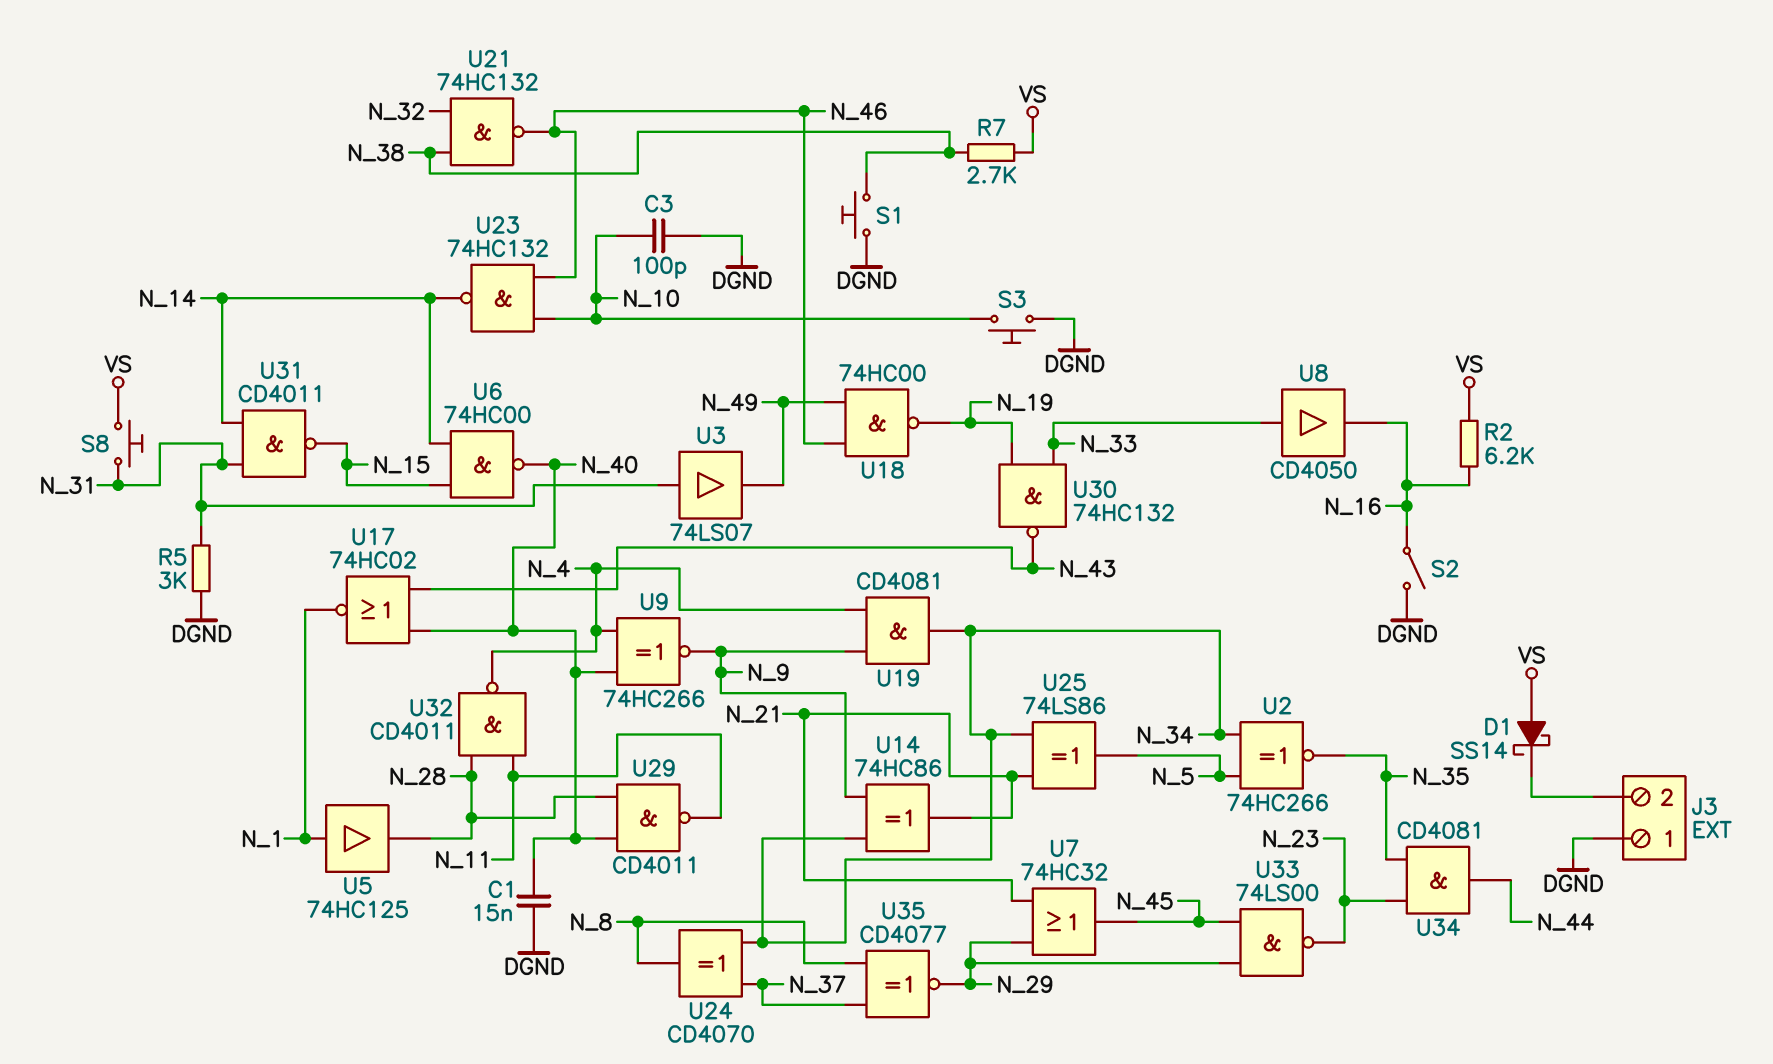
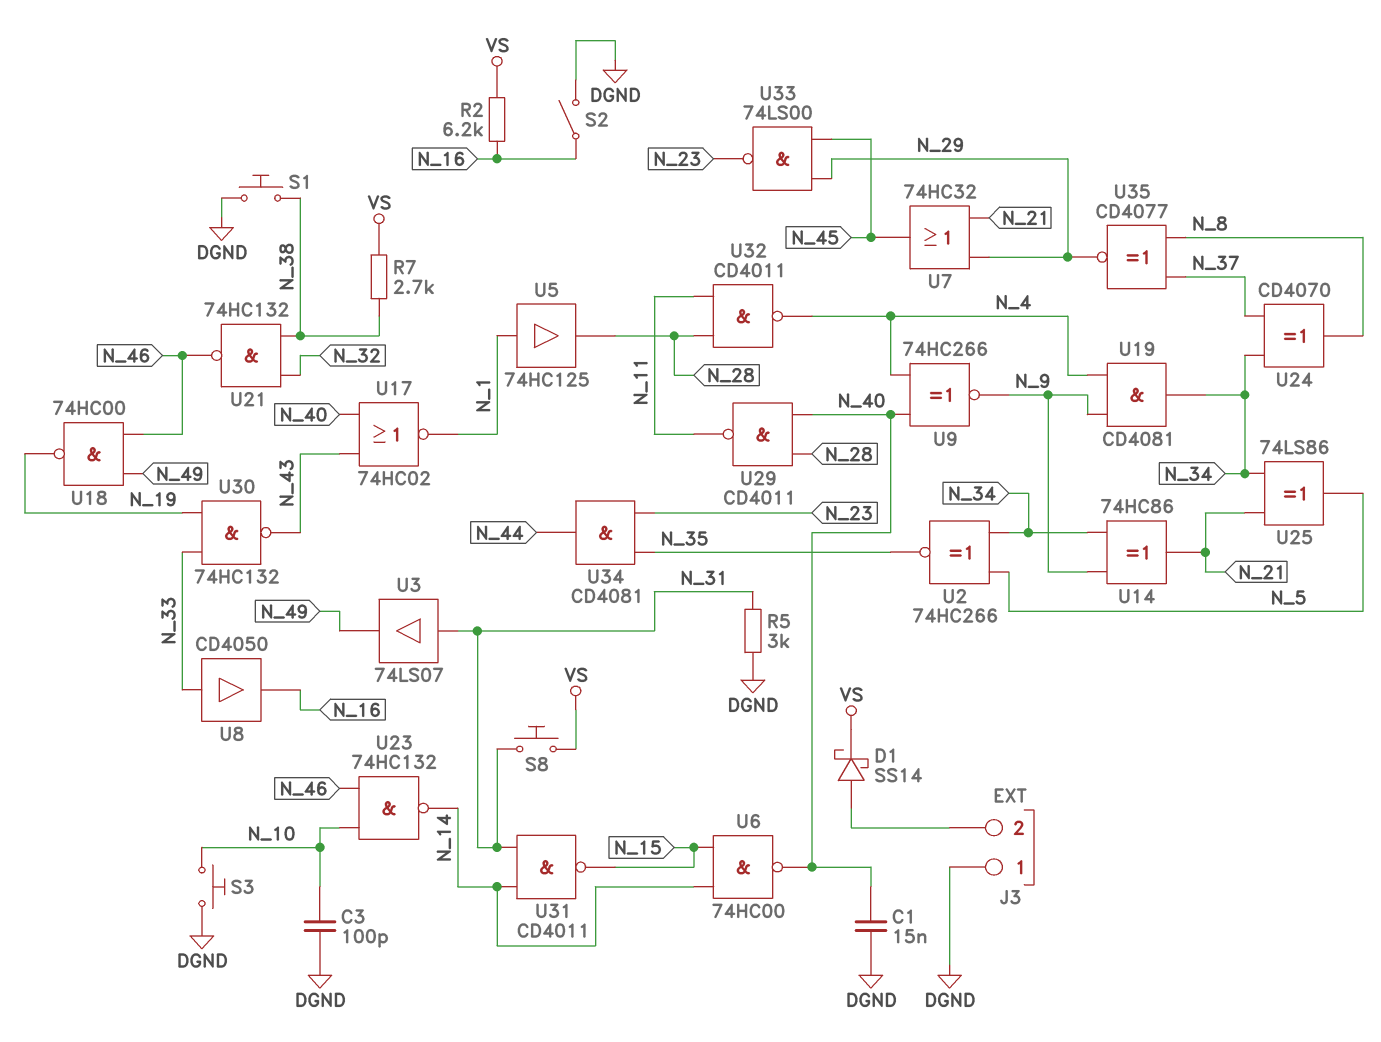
D1: schottky SS14 (A VS, K J3/2) -> schottky SS14 (A J3/2, K VS)

